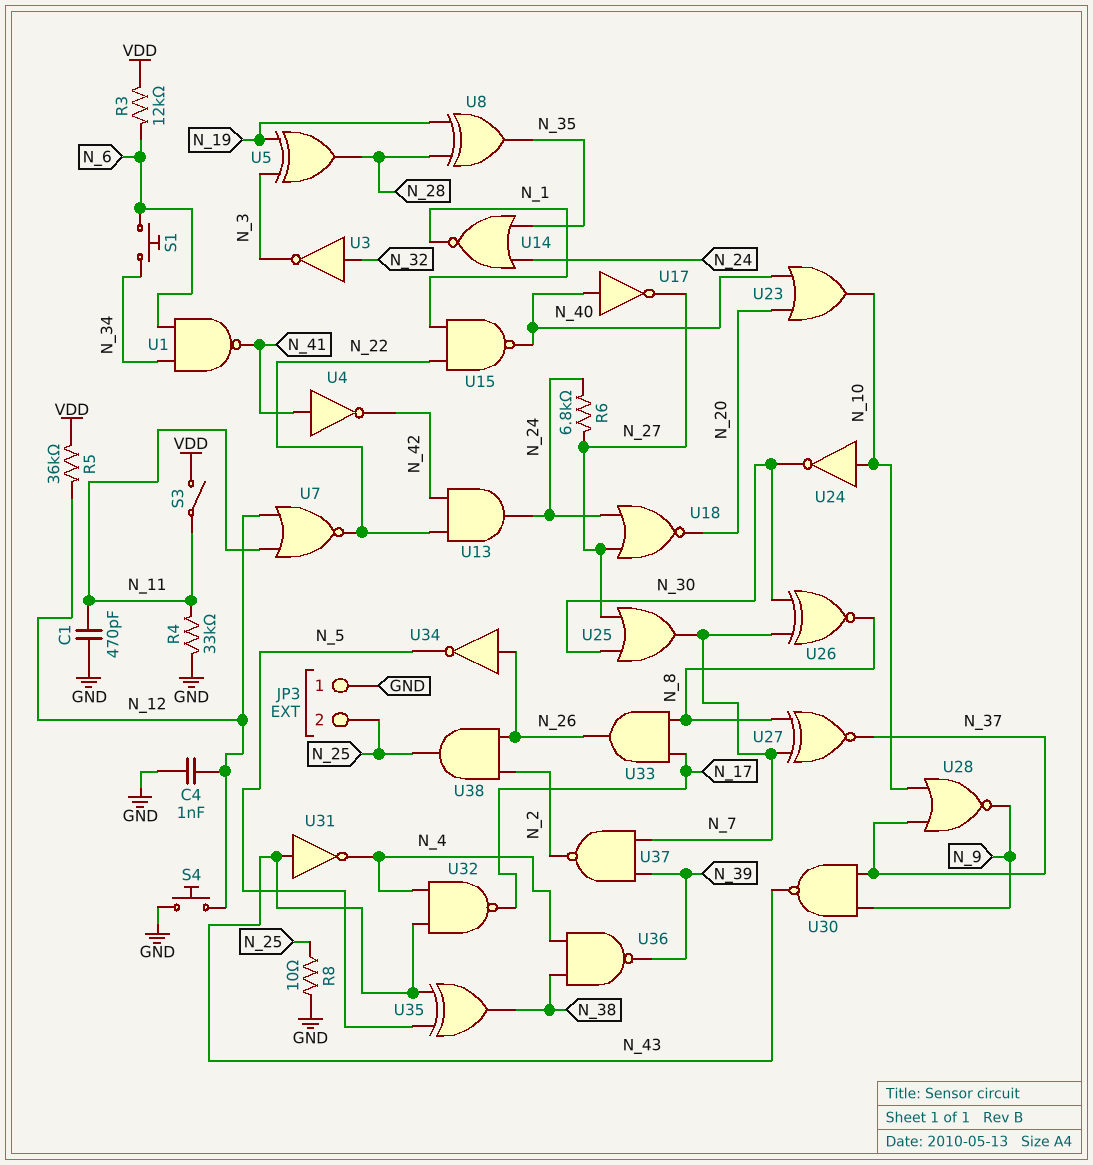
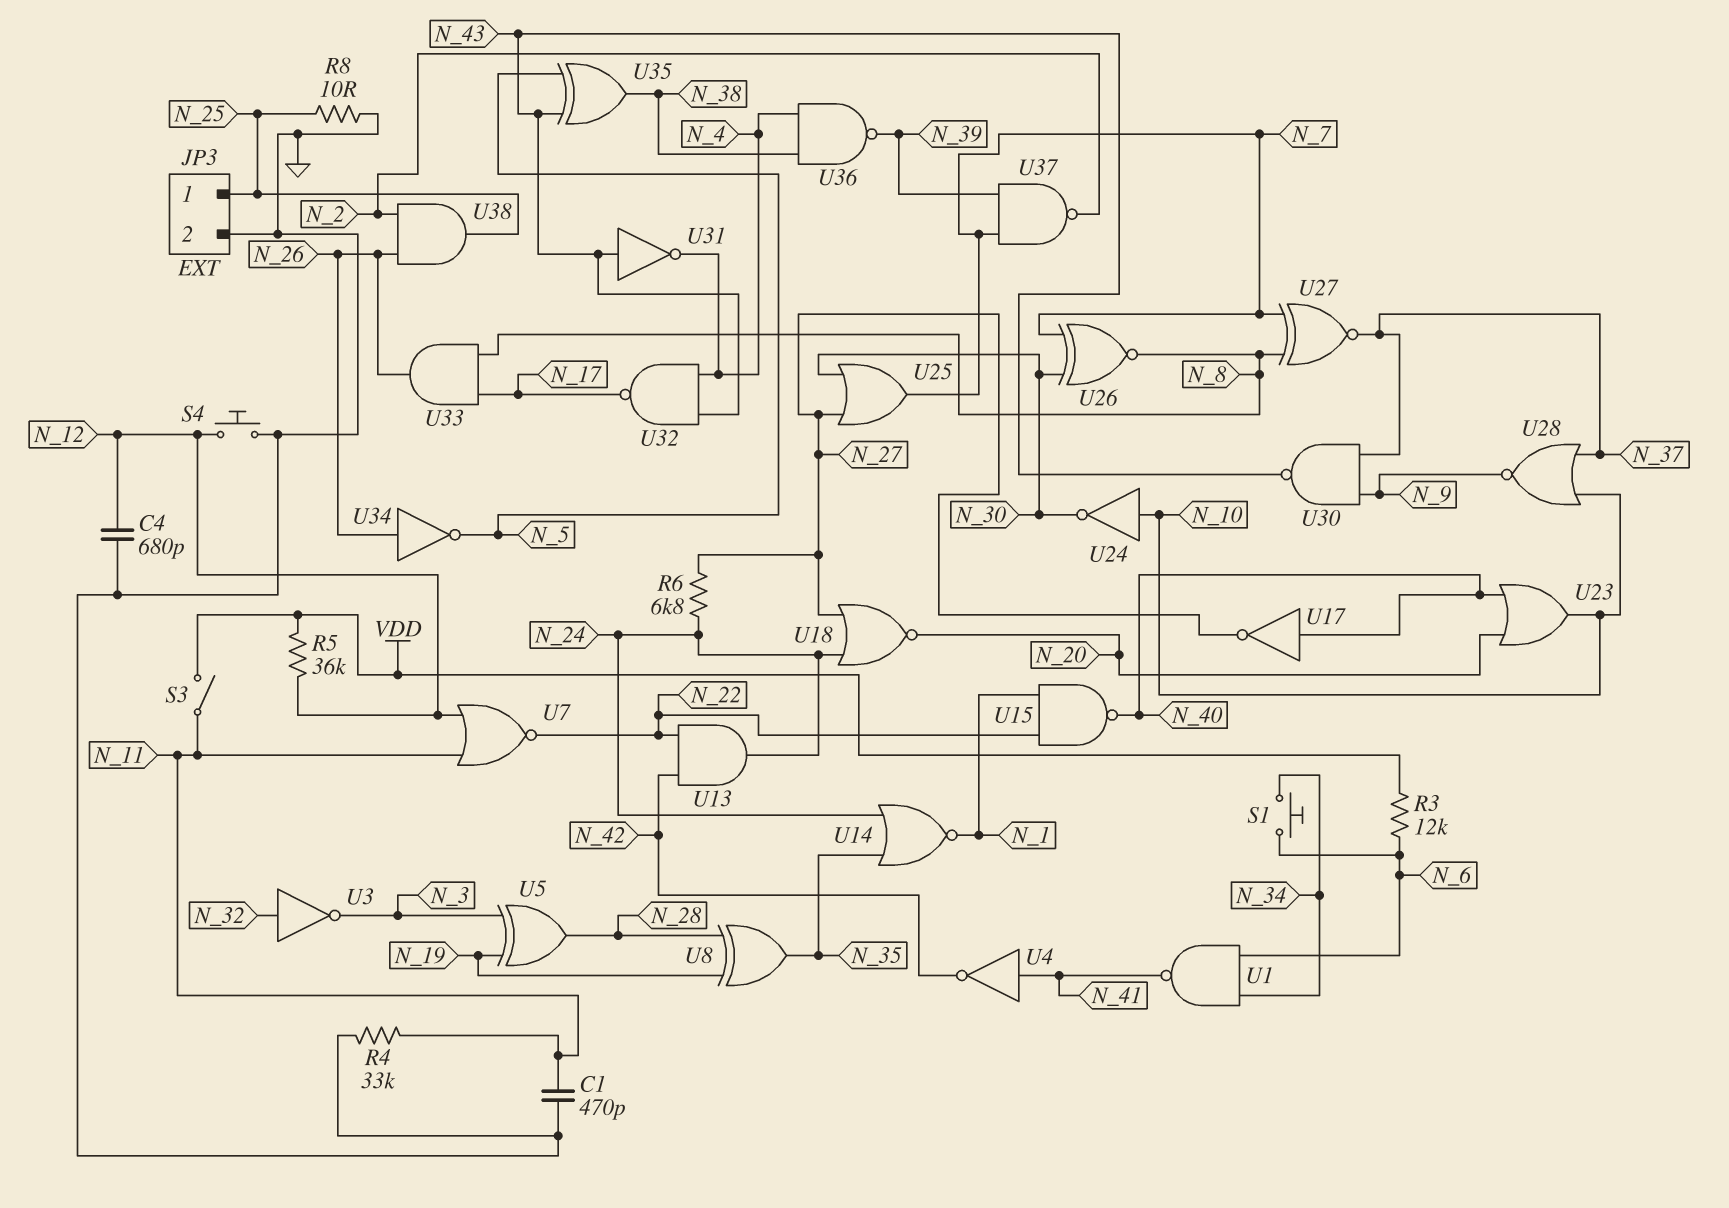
C4: 1nF (GND, N_12) -> 680pF (GND, N_12)
JP3 pin 1: GND -> N_25
JP3 pin 2: N_25 -> GND

